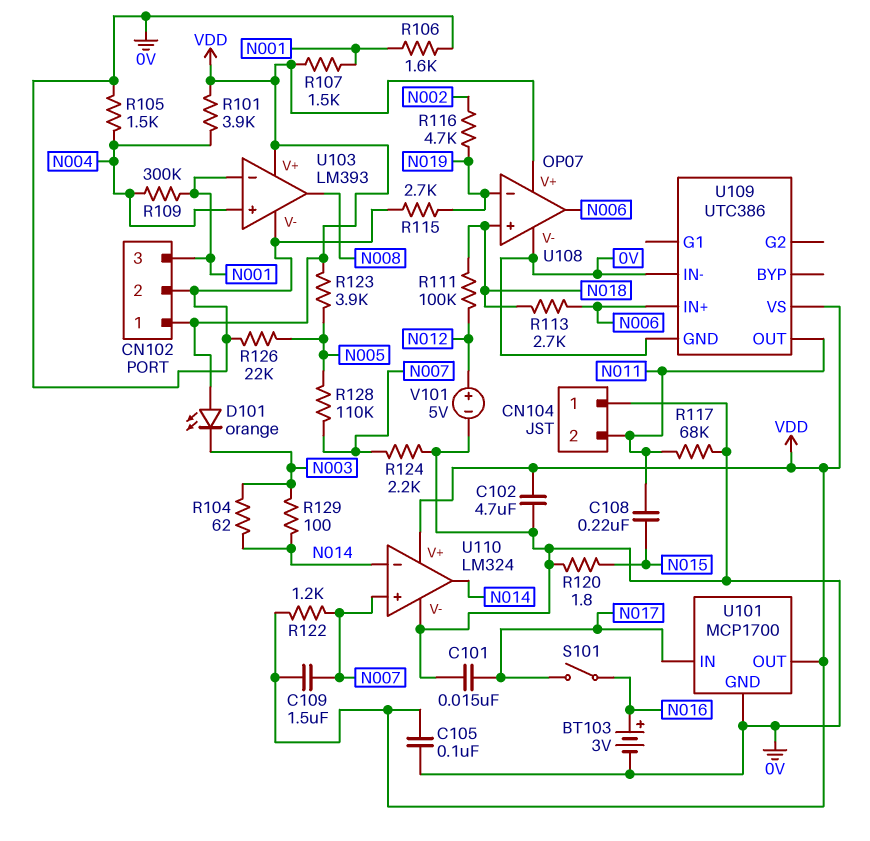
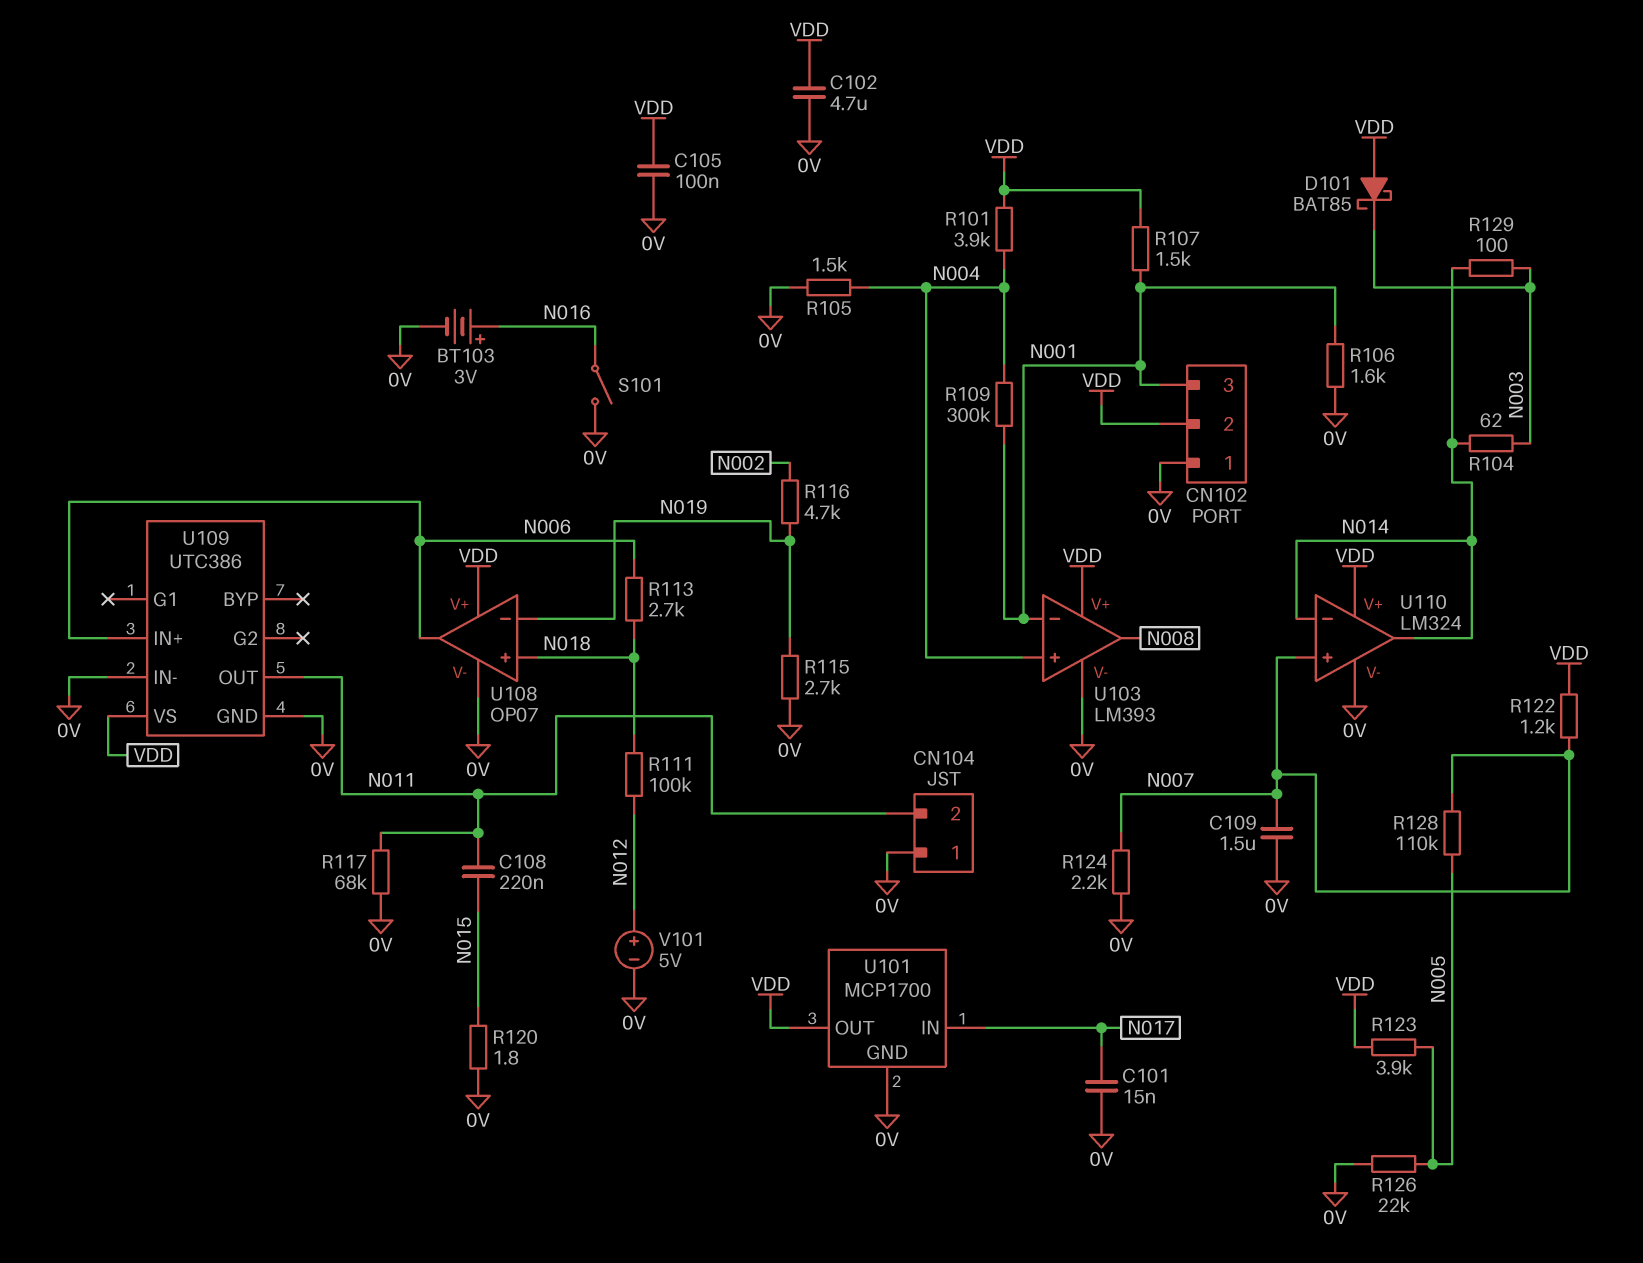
C109: 1.5uF (N007, VDD) -> 1.5uF (0V, N007)
CN102 pin 1: VDD -> 0V
CN102 pin 2: 0V -> VDD
D101: LED orange (A VDD, K N003) -> schottky BAT85 (A VDD, K N003)
S101: switch (N016, N017) -> switch (0V, N016)

